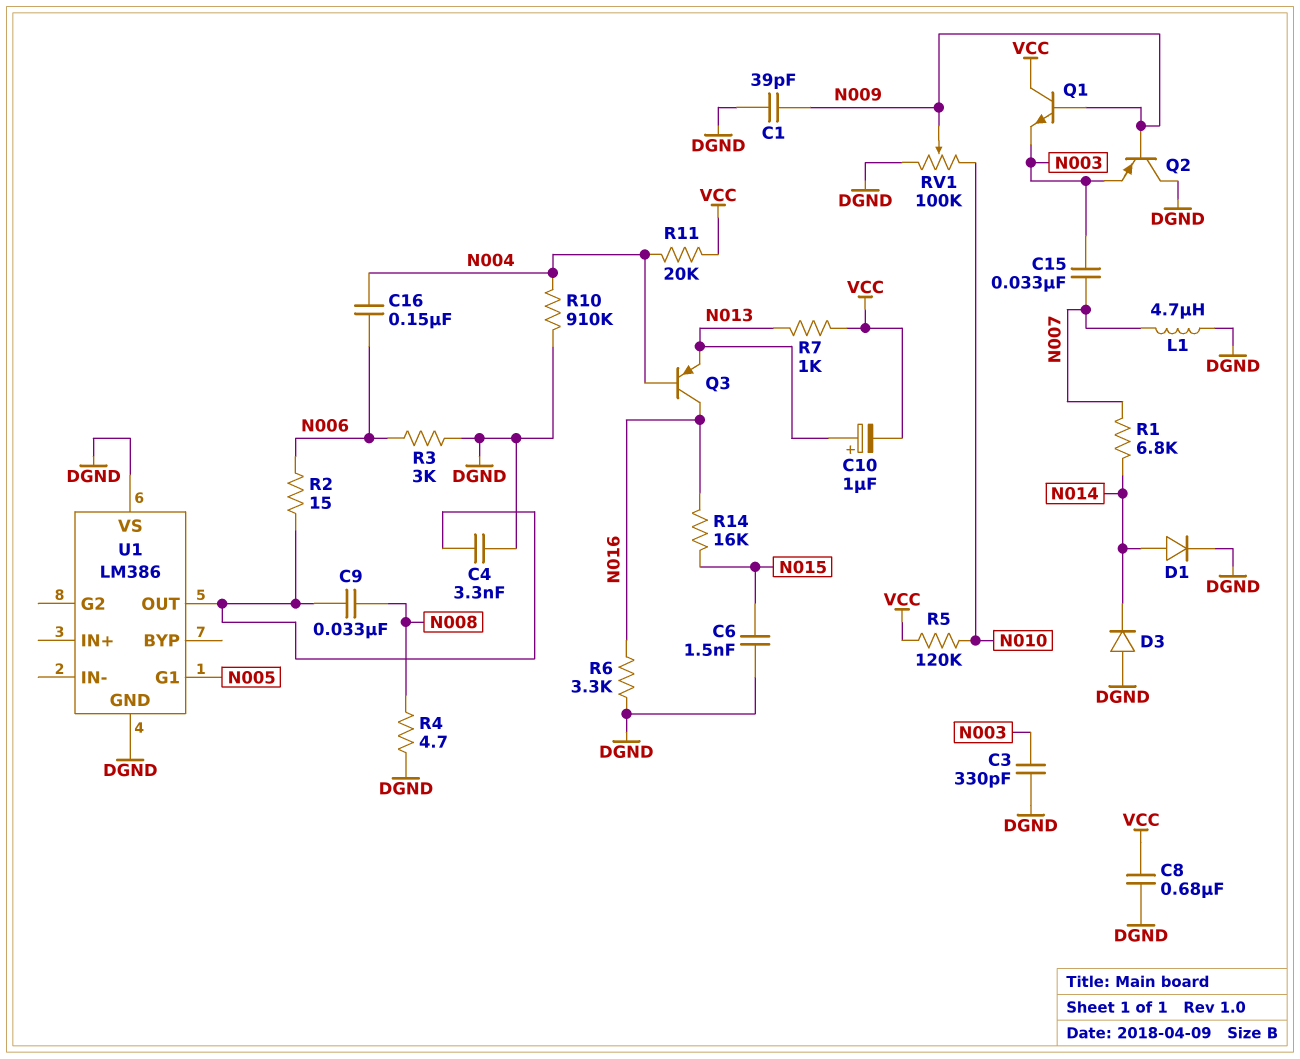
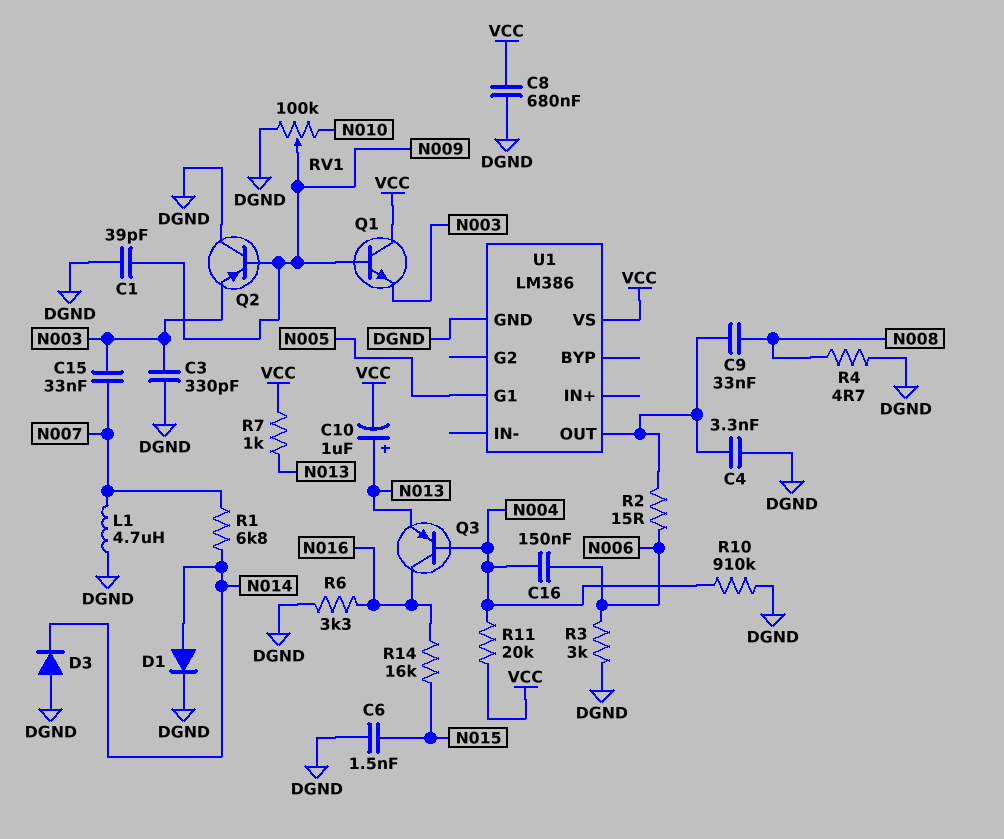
R5: 120k (N010, VCC) -> none
U1 pin VS: DGND -> VCC

